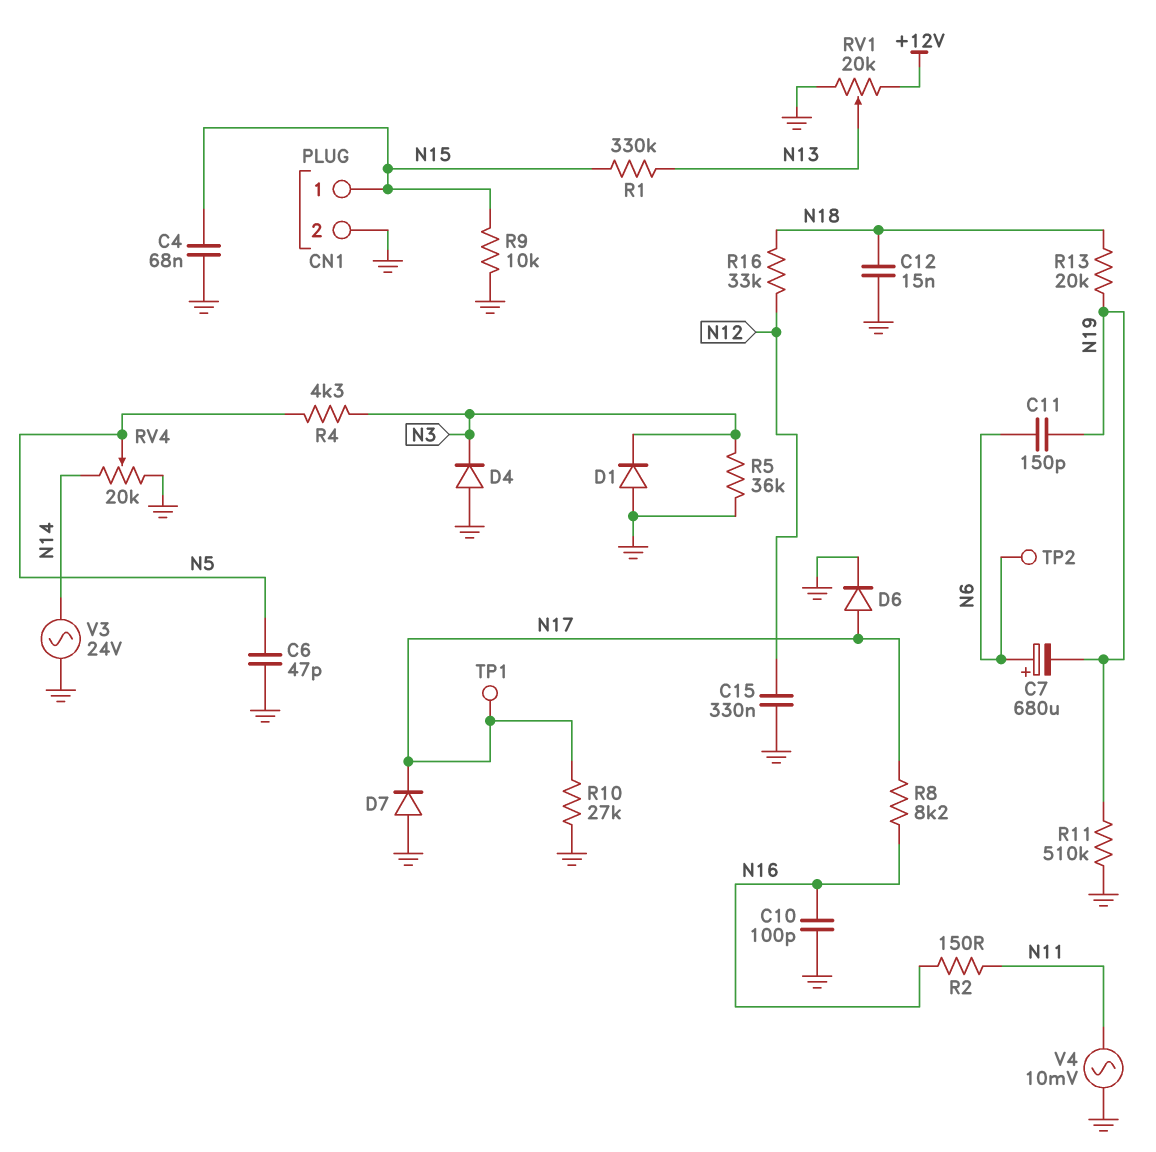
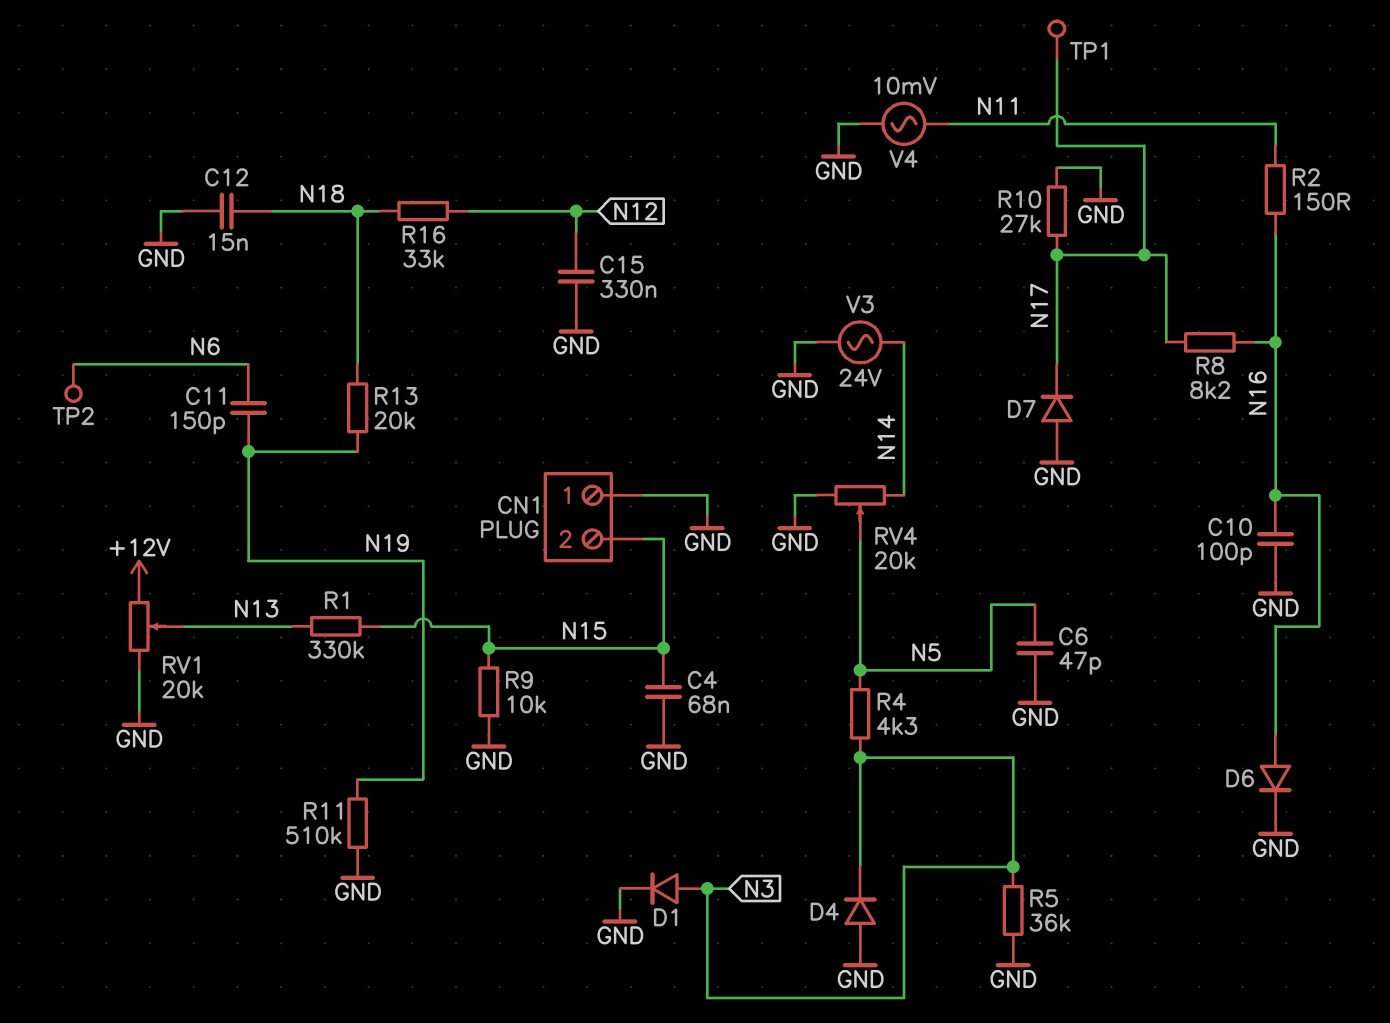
C7: 680uF (plus N6, minus N19) -> none
CN1 pin 1: N15 -> GND
CN1 pin 2: GND -> N15
D1: diode (A GND, K N3) -> diode (A N3, K GND)
D6: diode (A N17, K GND) -> diode (A N16, K GND)

